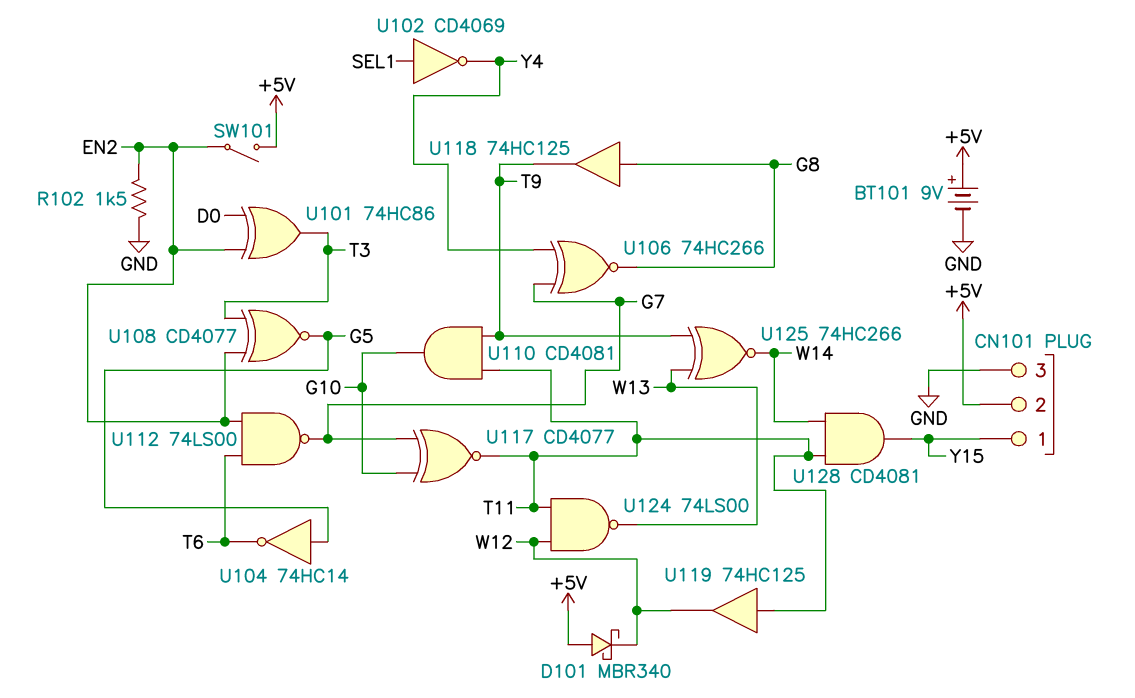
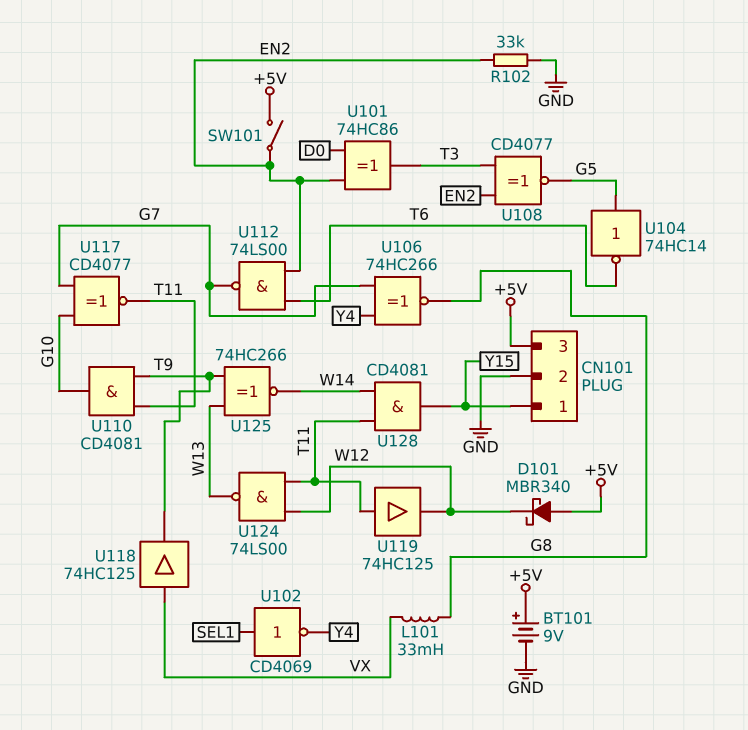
CN101 pin 2: +5V -> GND
CN101 pin 3: GND -> +5V
L101: none -> 33mH (G8, VX)
R102: 1.5k (EN2, GND) -> 33k (EN2, GND)
U118: buffer 74HC125 (in G8, out T9) -> buffer 74HC125 (in VX, out T9)

